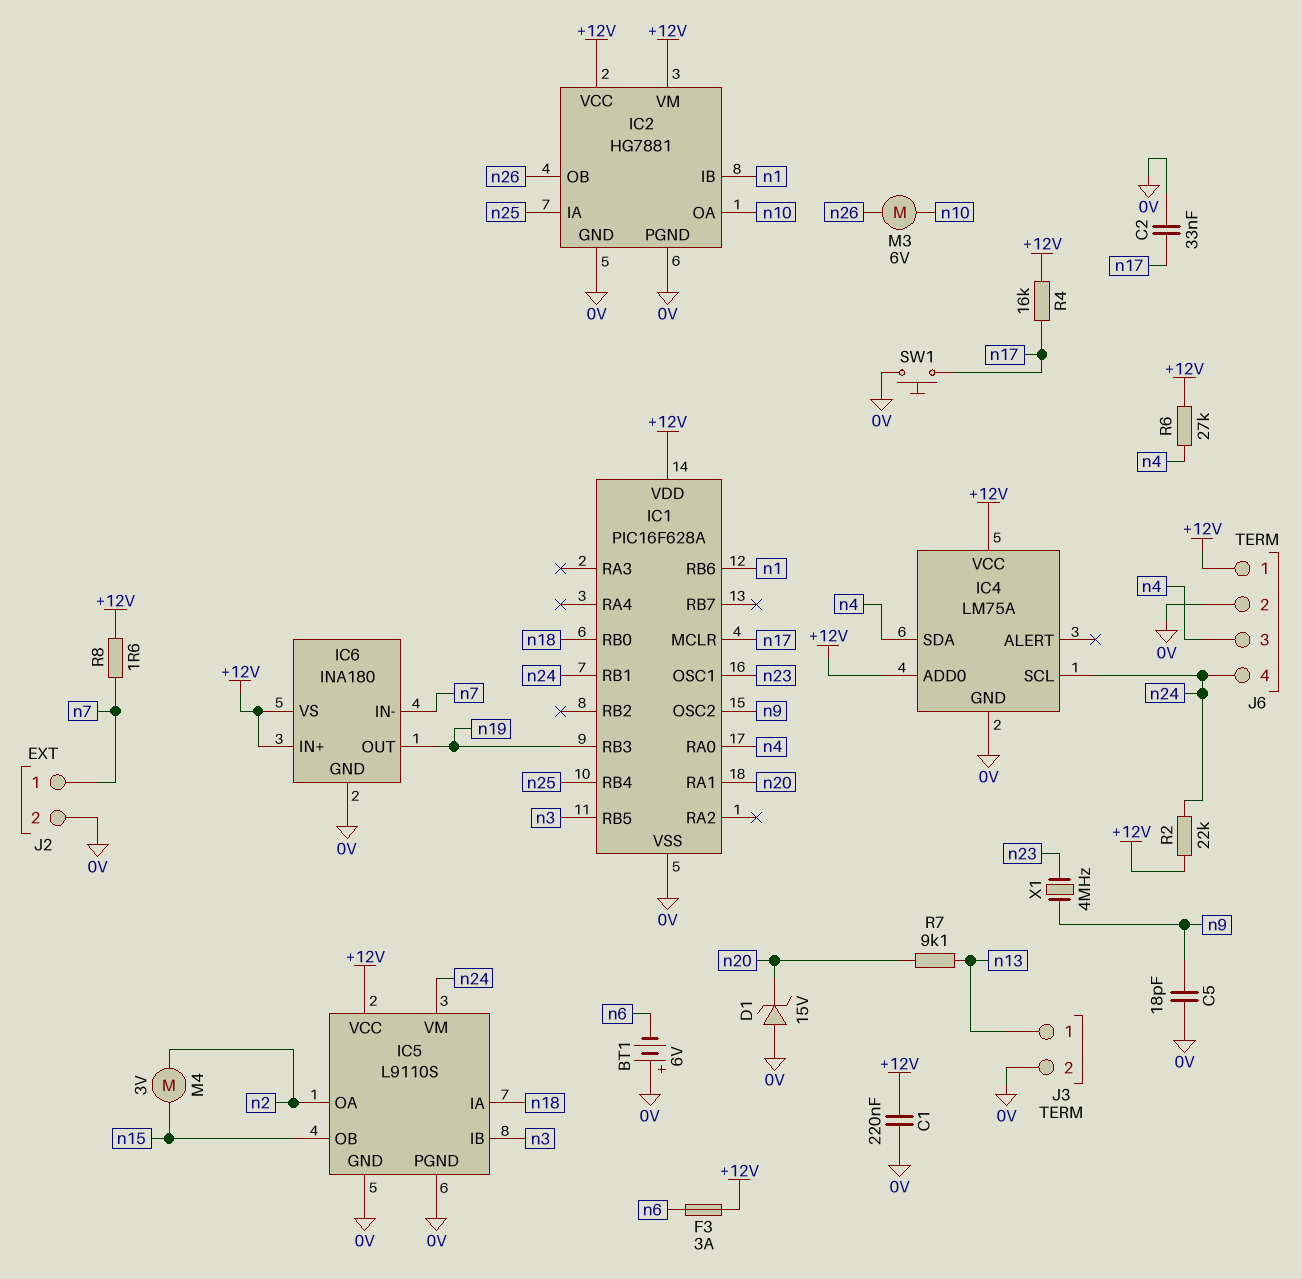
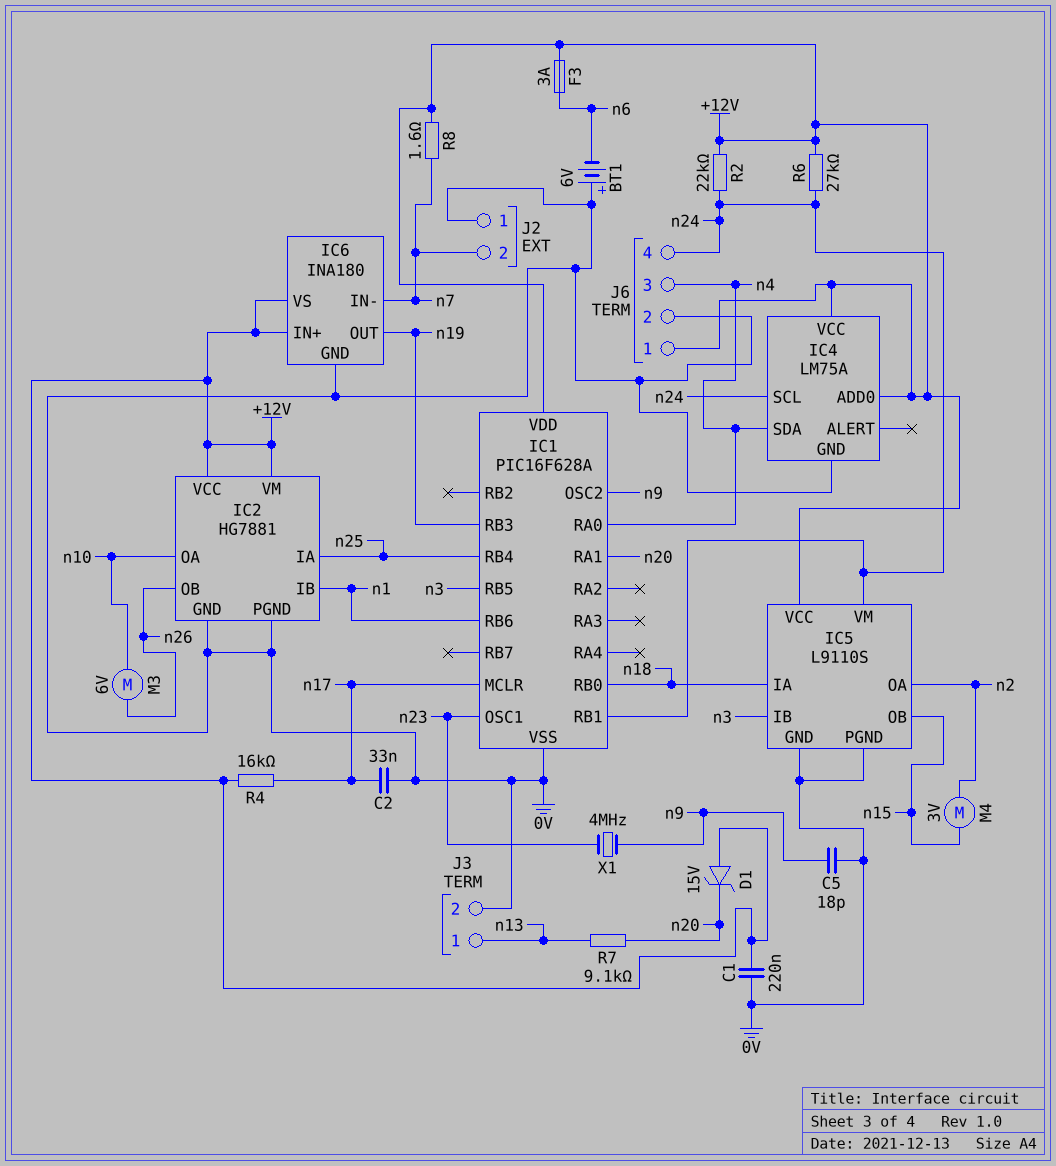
D1: zener 15V (A 0V, K n20) -> zener 15V (A +12V, K n20)
J2 pin 1: n7 -> 0V
J2 pin 2: 0V -> n7
R6: 27k (+12V, n4) -> 27k (+12V, n24)
SW1: button (0V, n17) -> none

